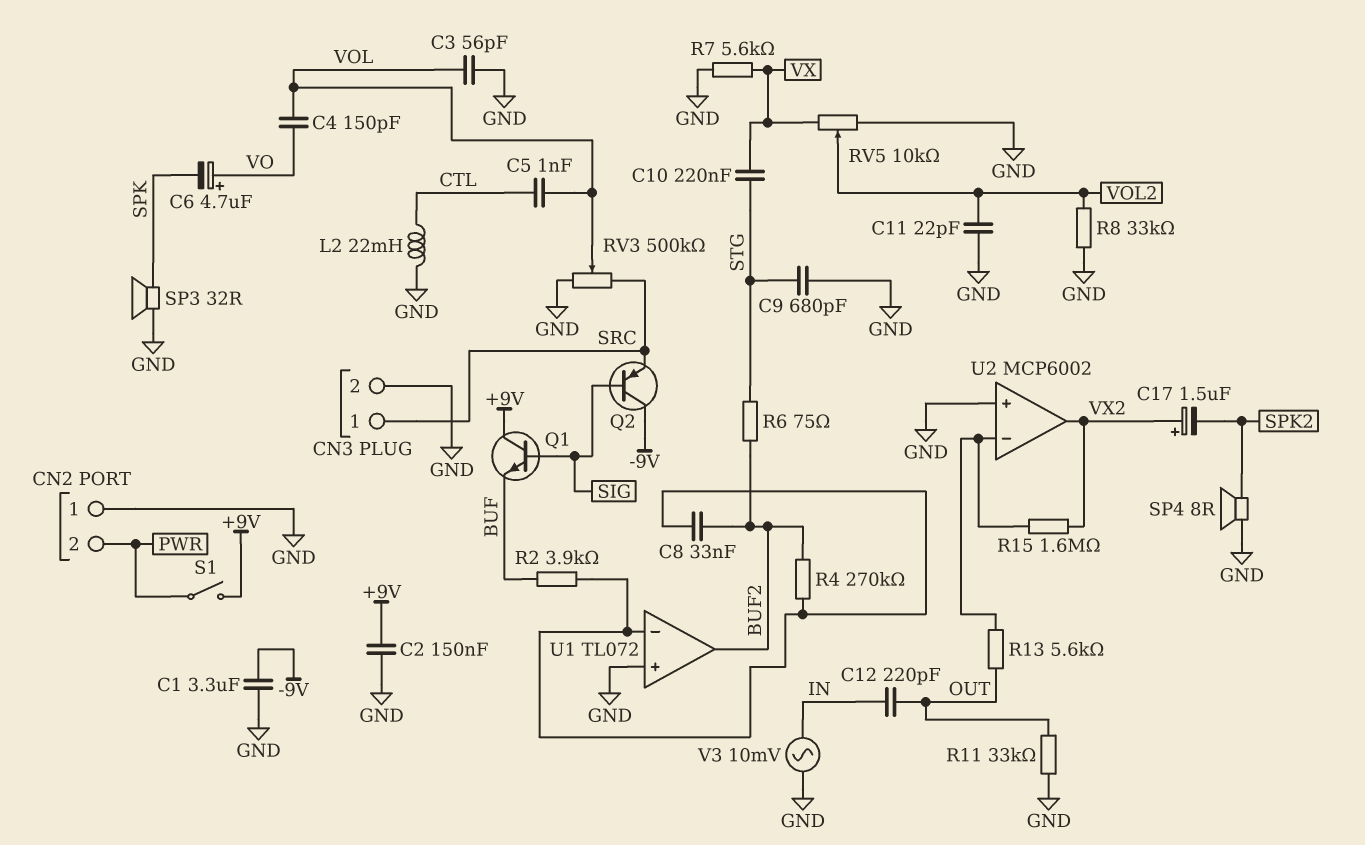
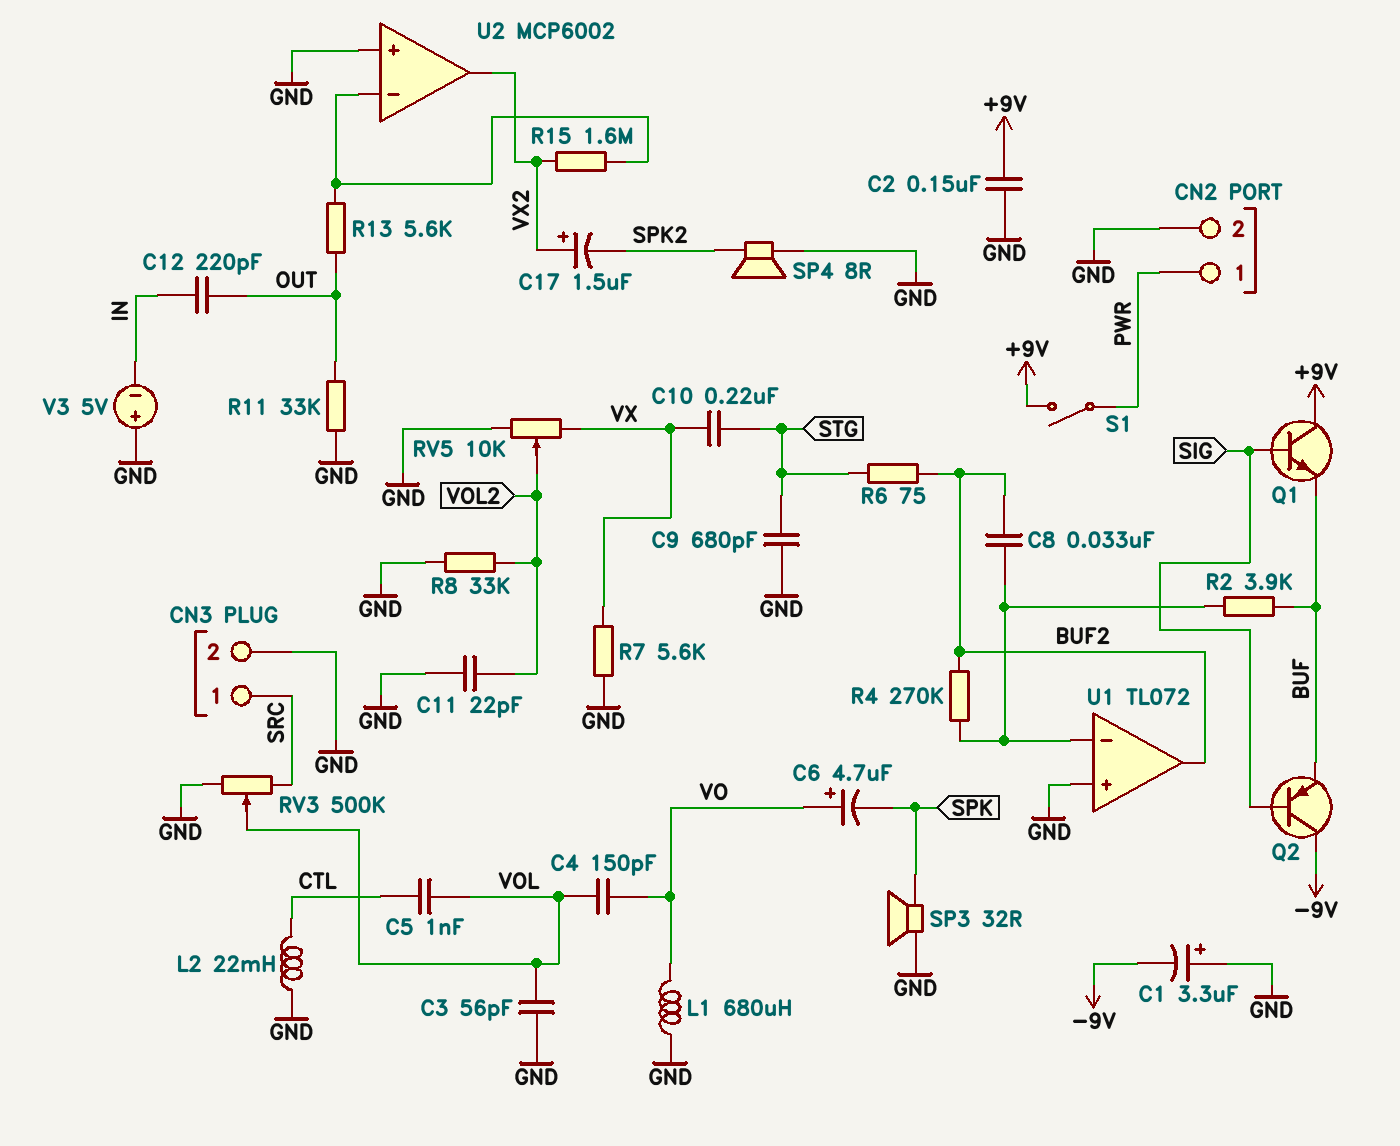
C1: 3.3uF (-9V, GND) -> 3.3uF (plus GND, minus -9V)
CN2 pin 1: GND -> PWR
CN2 pin 2: PWR -> GND
L1: none -> 680uH (GND, VO)
Q2: PNP (B SIG, C -9V, E SRC) -> PNP (B SIG, C -9V, E BUF)
V3: AC 10mV (GND, IN) -> 5V (plus GND, minus IN)

